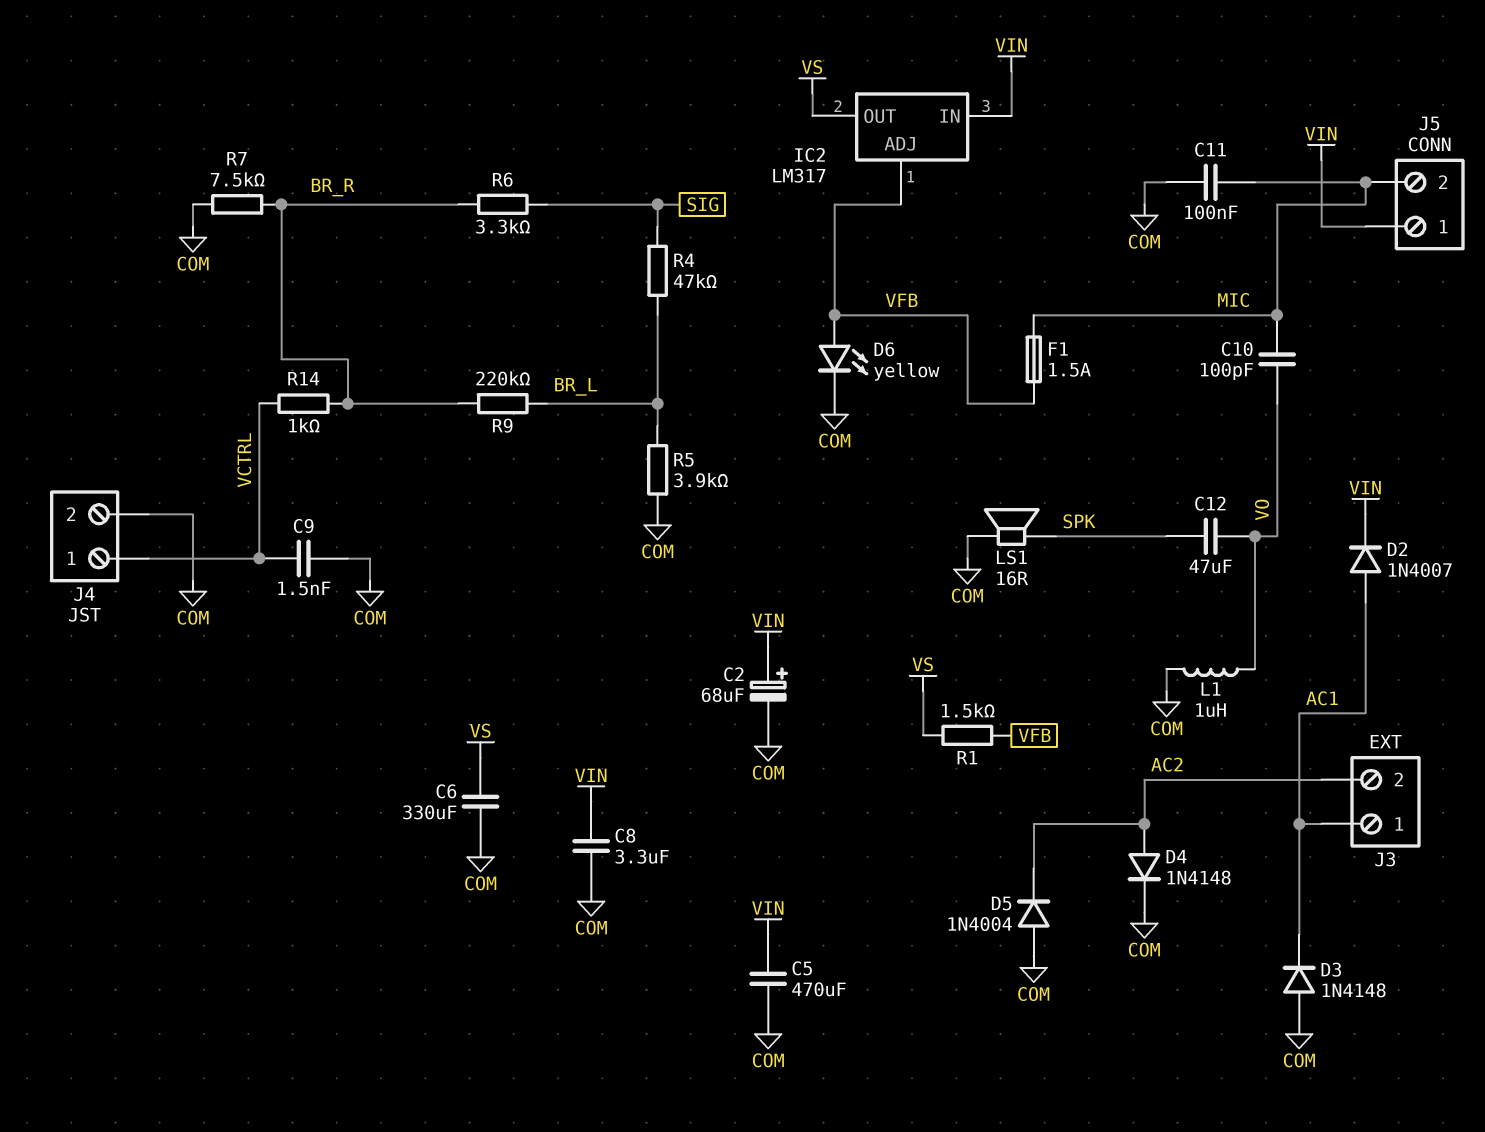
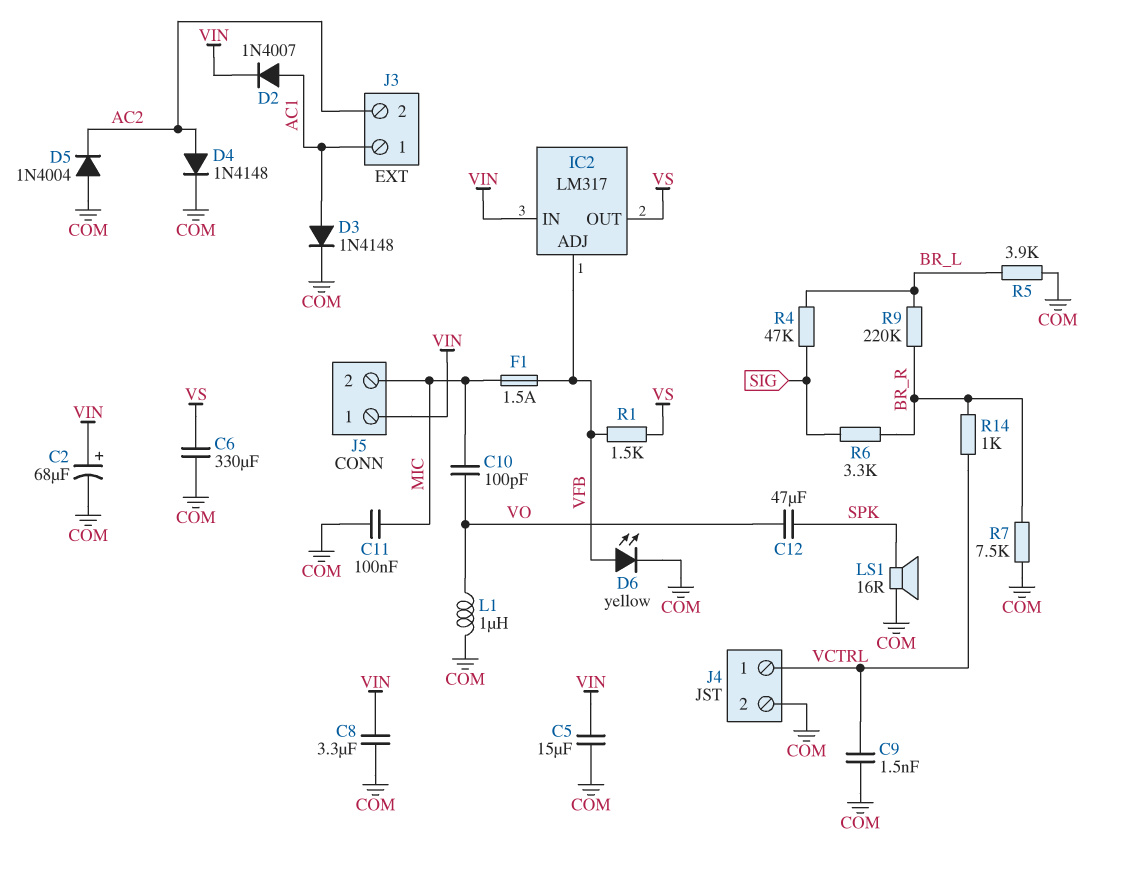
C5: 470uF (COM, VIN) -> 15uF (COM, VIN)
D3: diode 1N4148 (A COM, K AC1) -> diode 1N4148 (A AC1, K COM)

